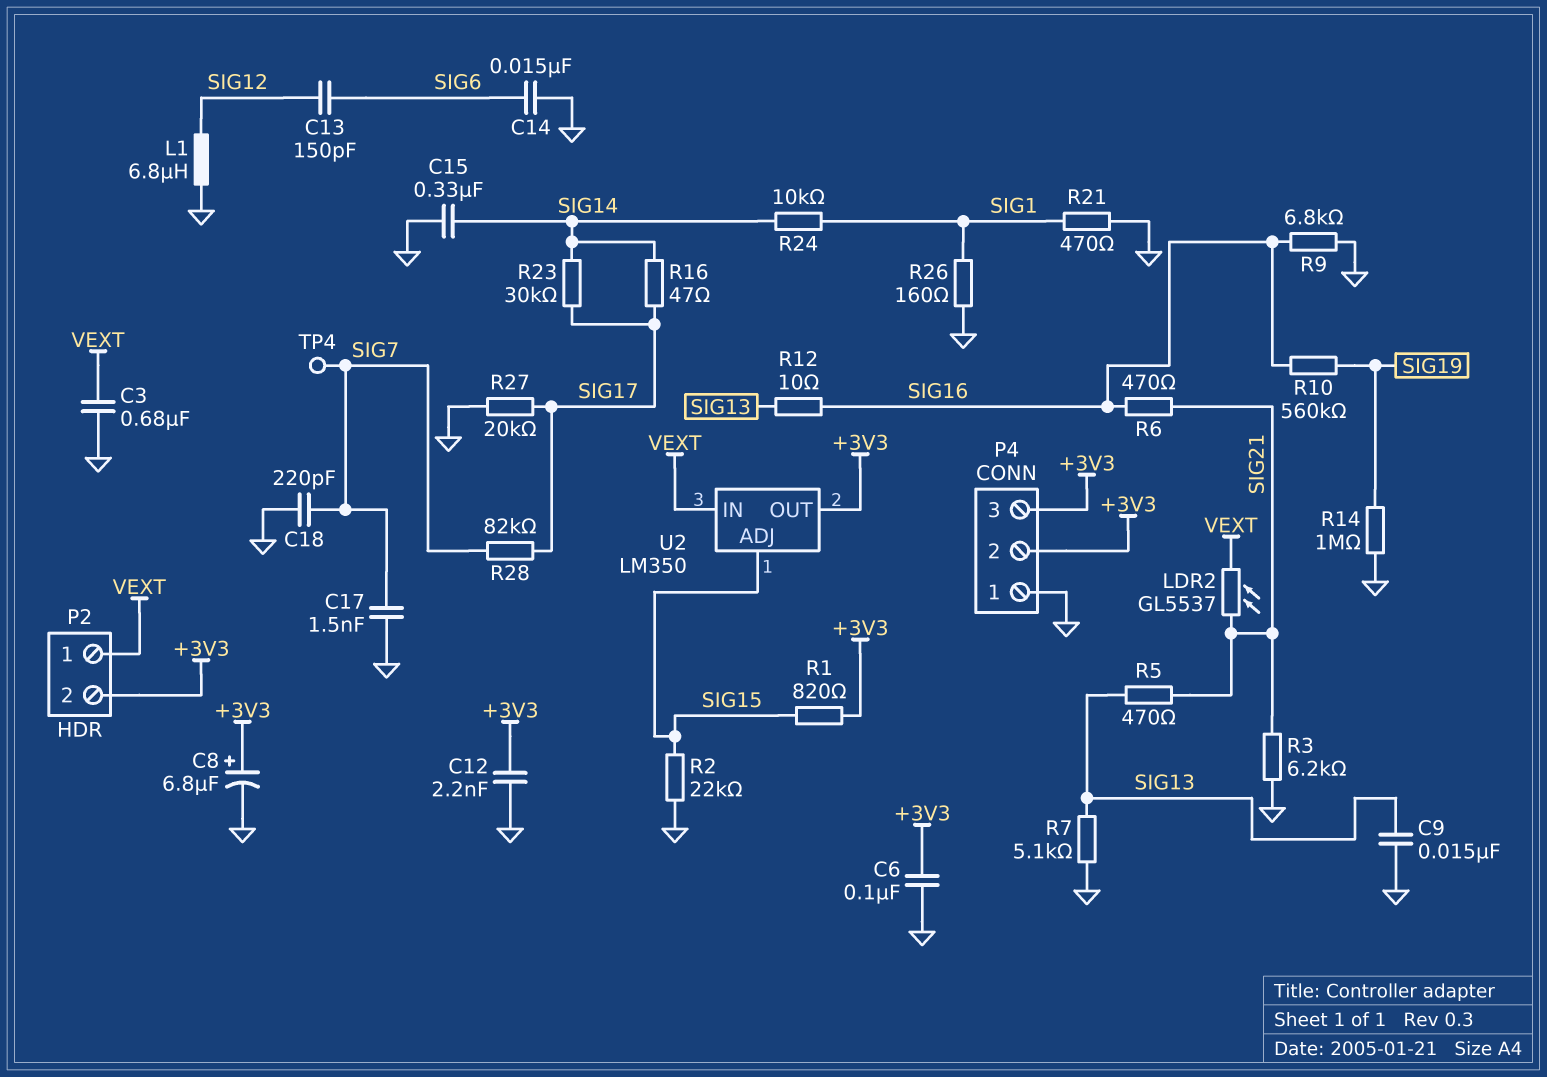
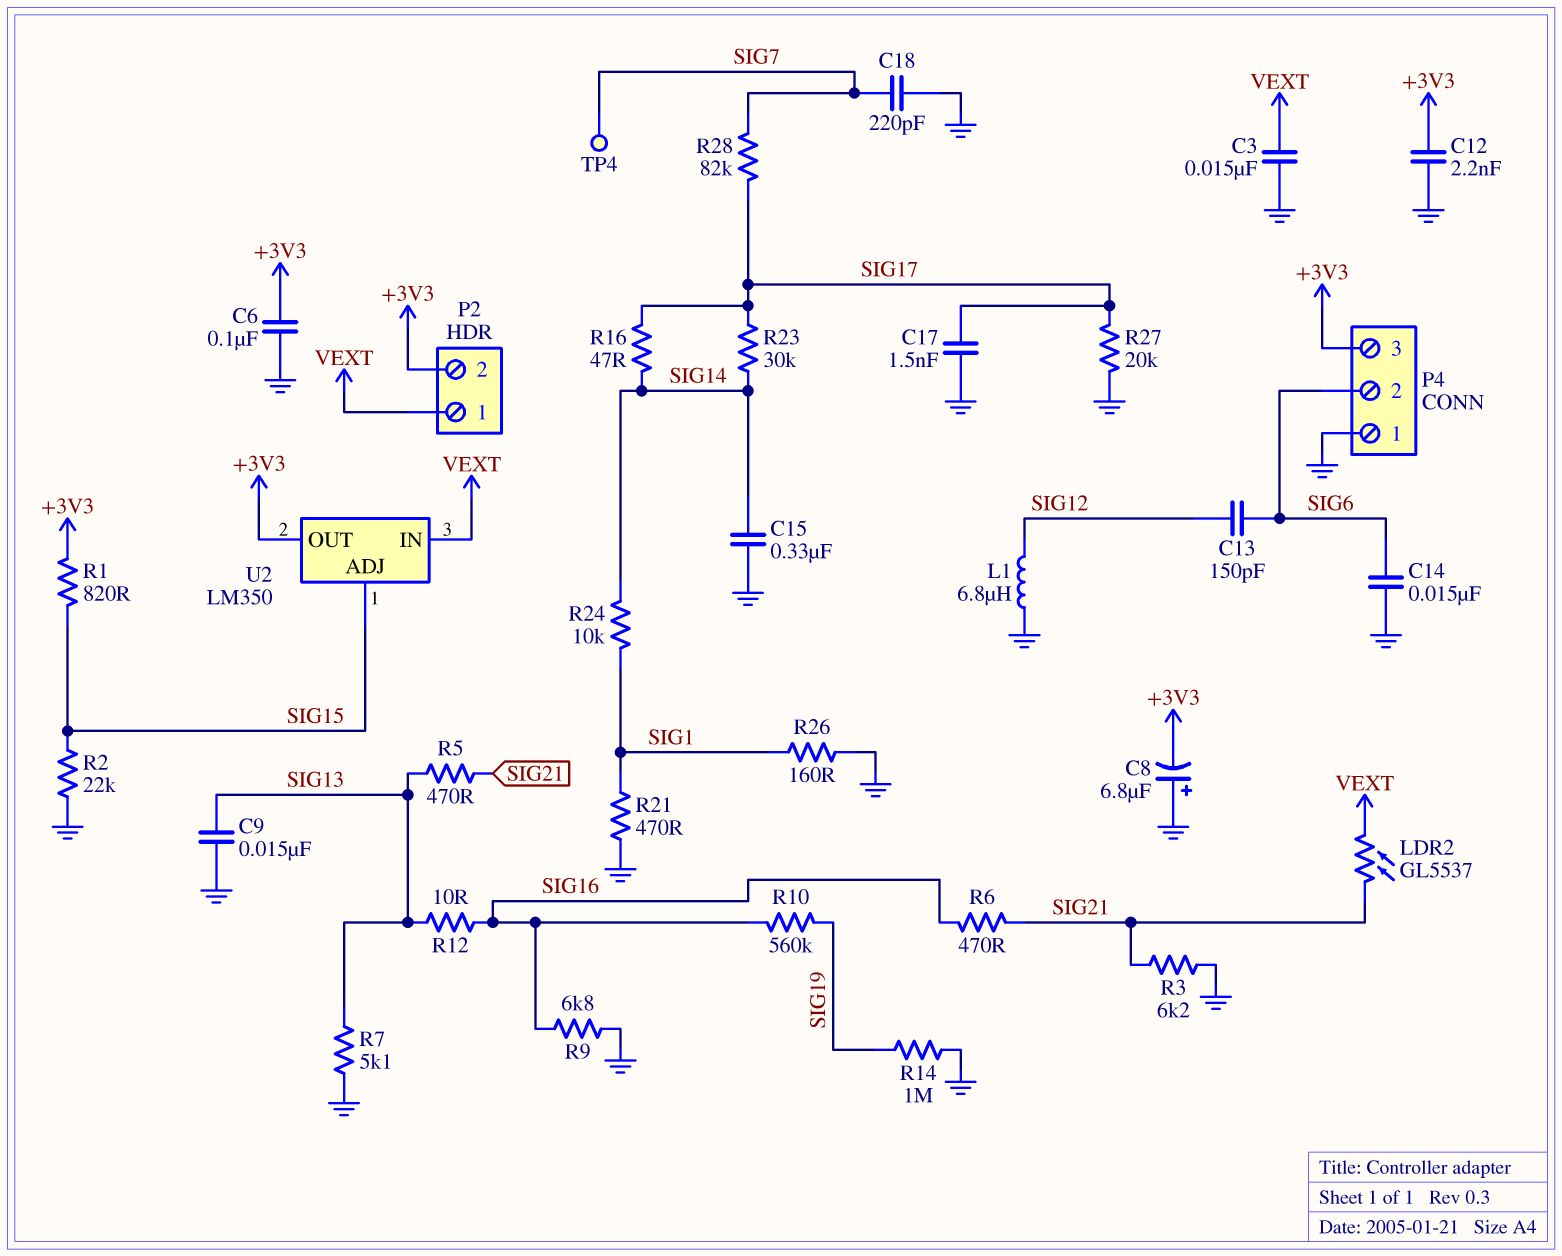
C3: 680nF (GND, VEXT) -> 15nF (GND, VEXT)
C8: 6.8uF (plus +3V3, minus GND) -> 6.8uF (plus GND, minus +3V3)
C17: 1.5nF (GND, SIG7) -> 1.5nF (GND, SIG17)
P4 pin 2: +3V3 -> SIG6

